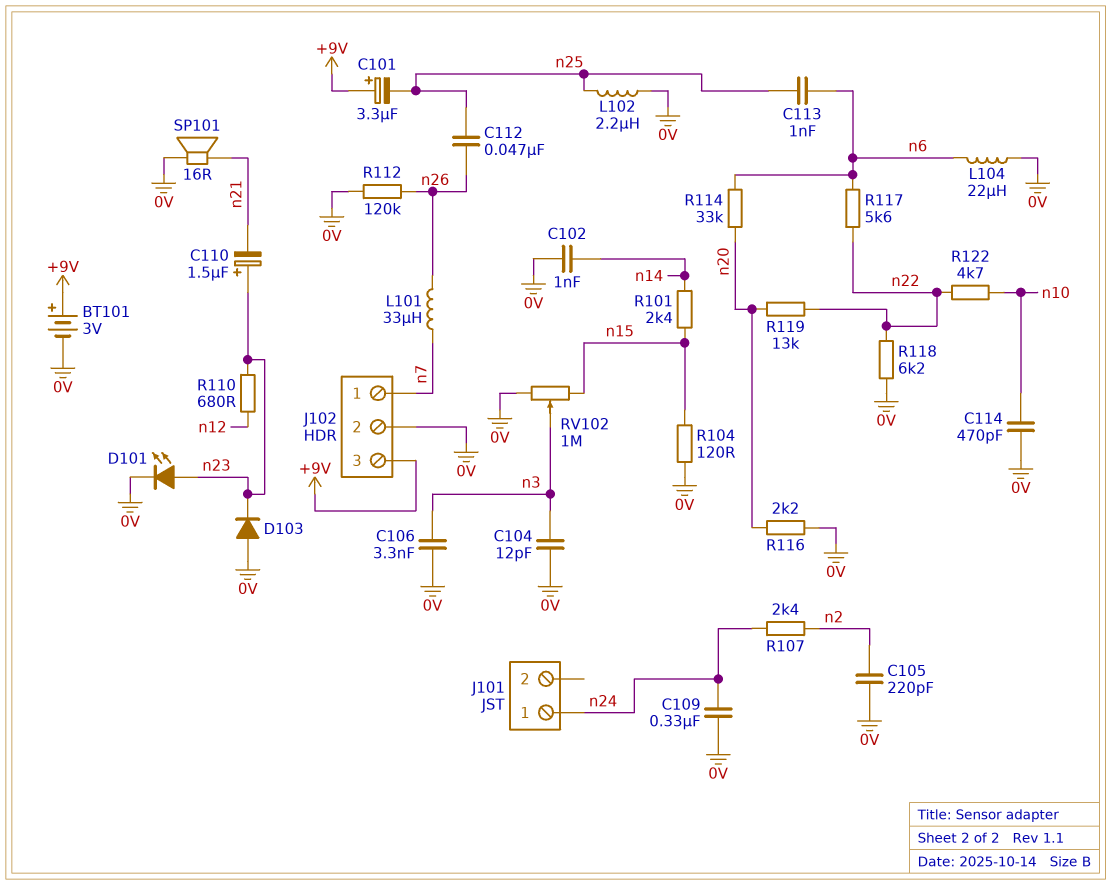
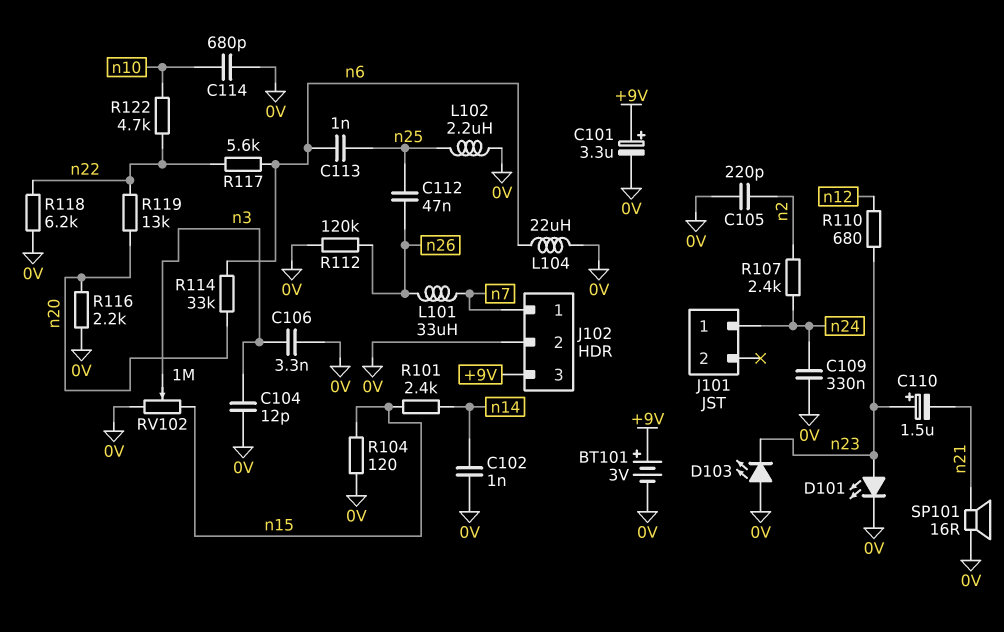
C101: 3.3uF (plus +9V, minus n25) -> 3.3uF (plus +9V, minus 0V)
C114: 470pF (0V, n10) -> 680pF (0V, n10)
D103: diode (A 0V, K n23) -> LED (A 0V, K n23)

